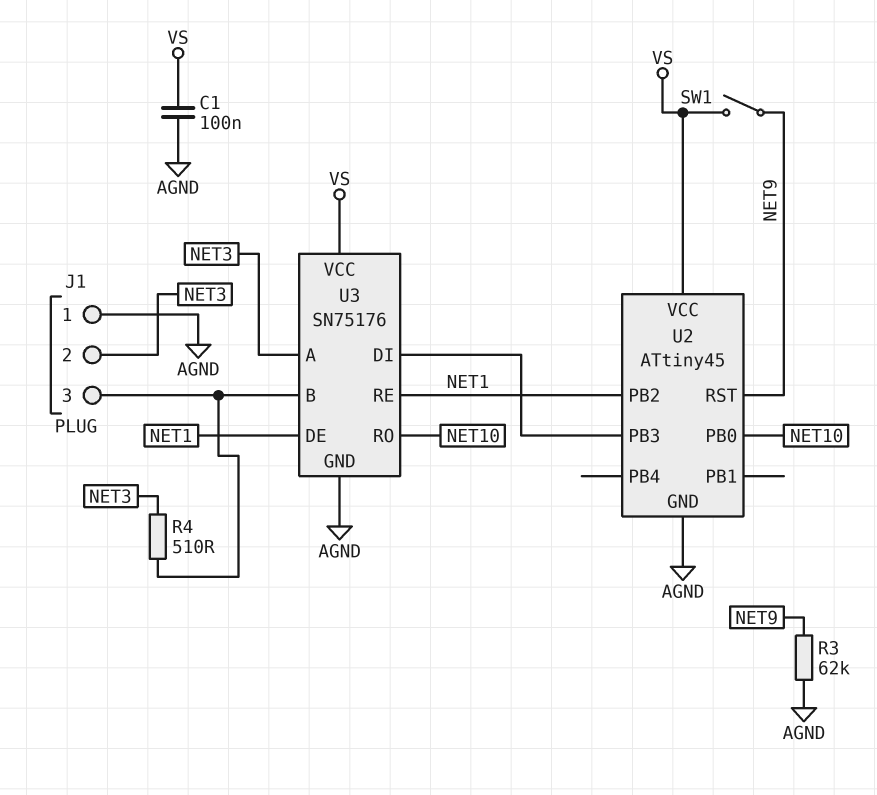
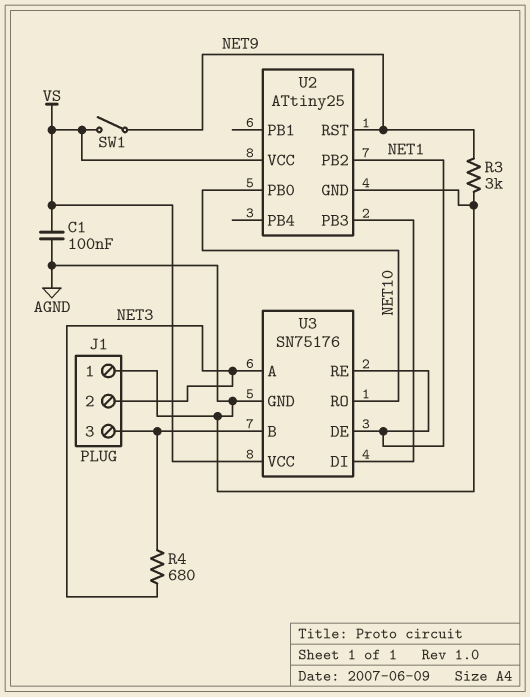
R3: 62k (AGND, NET9) -> 3k (AGND, NET9)
R4: 510 (J1/3, NET3) -> 680 (J1/3, NET3)
U2: ATtiny45 -> ATtiny25

